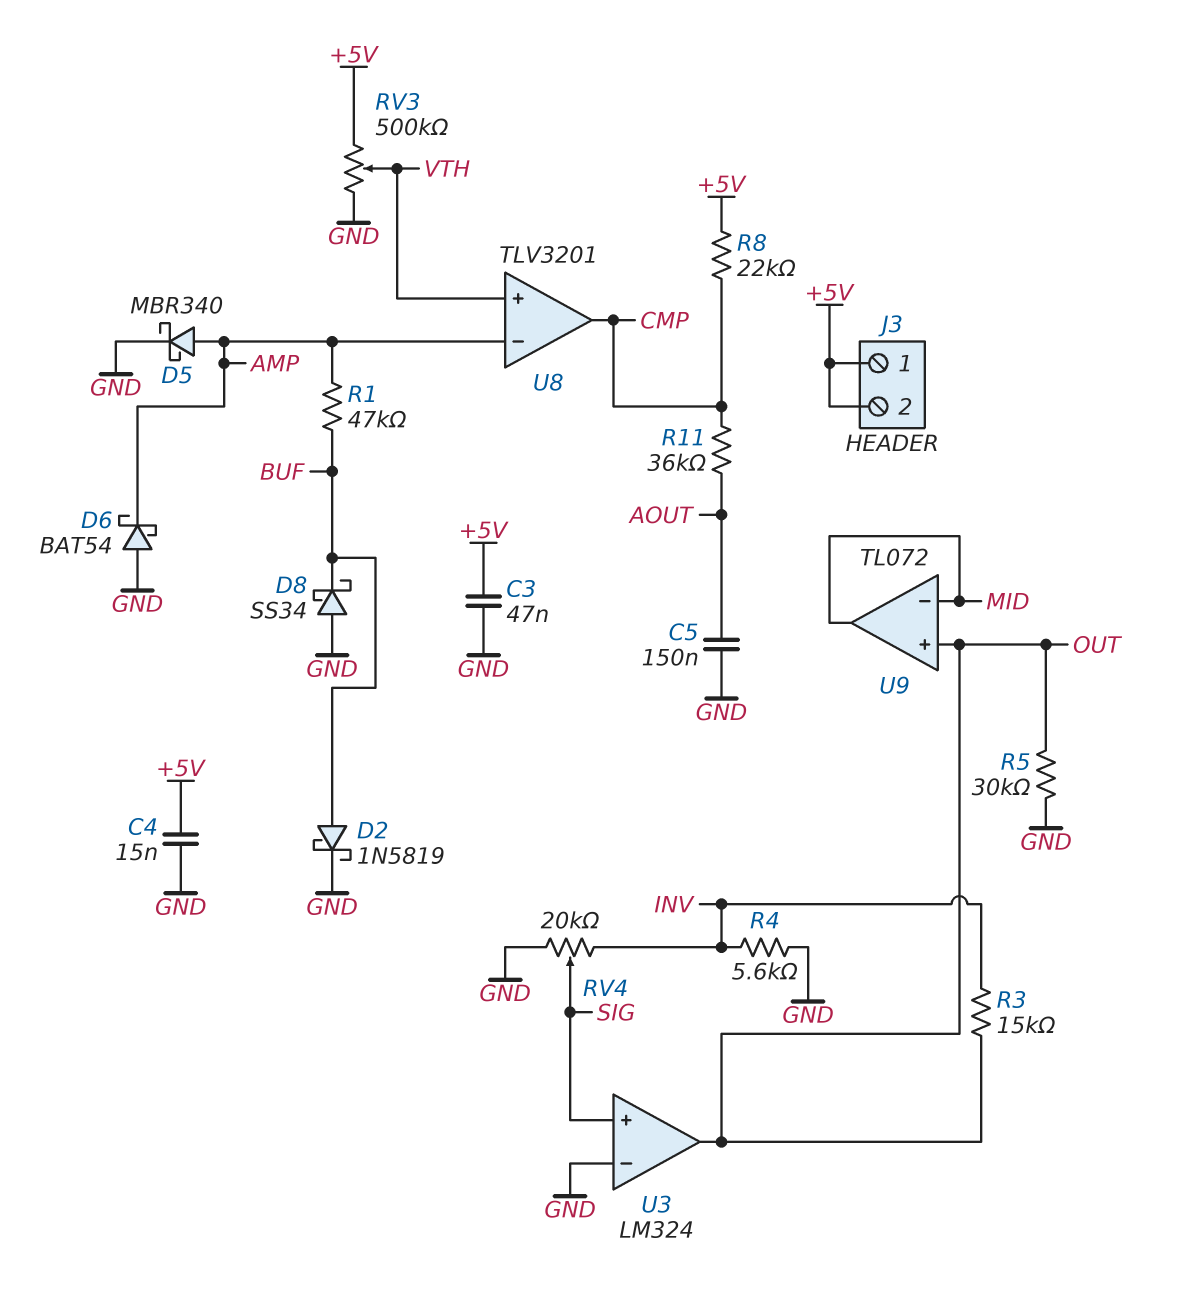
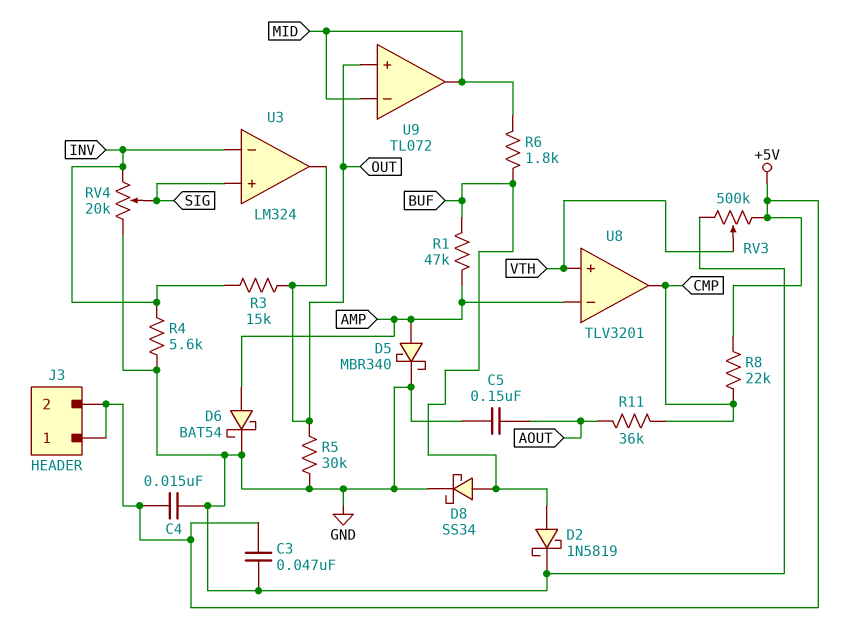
D6: schottky BAT54 (A GND, K AMP) -> schottky BAT54 (A AMP, K GND)
D8: schottky SS34 (A GND, K BUF) -> schottky SS34 (A BUF, K GND)
R6: none -> 1.8k (BUF, MID)
U3 pin in-: GND -> INV

